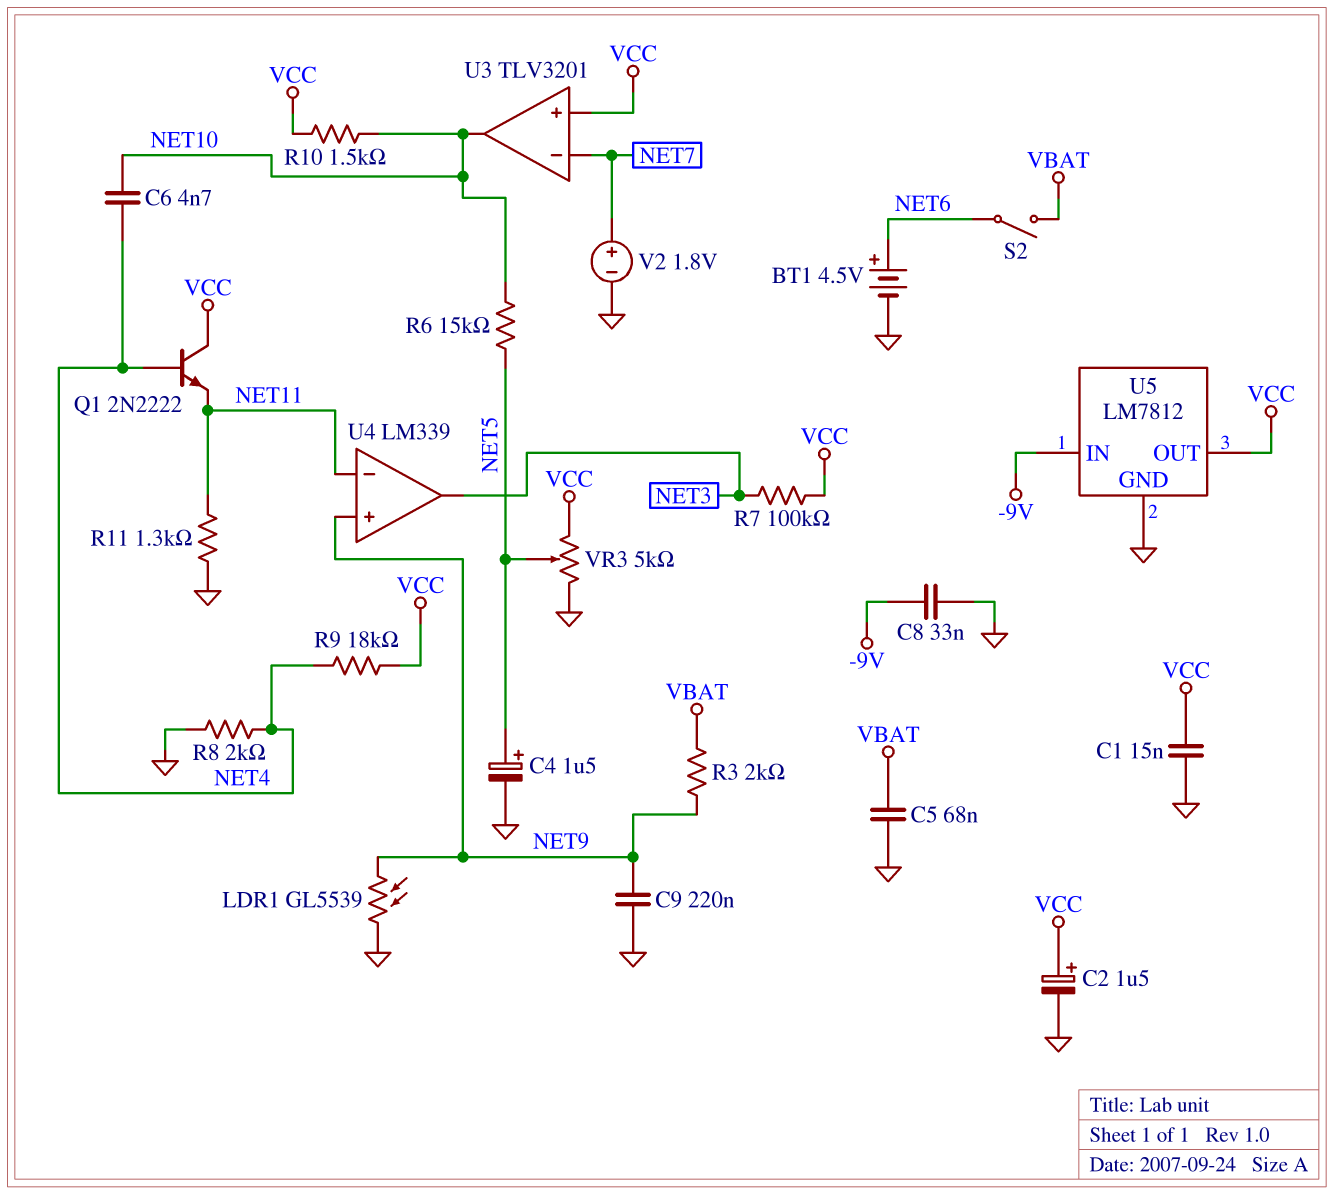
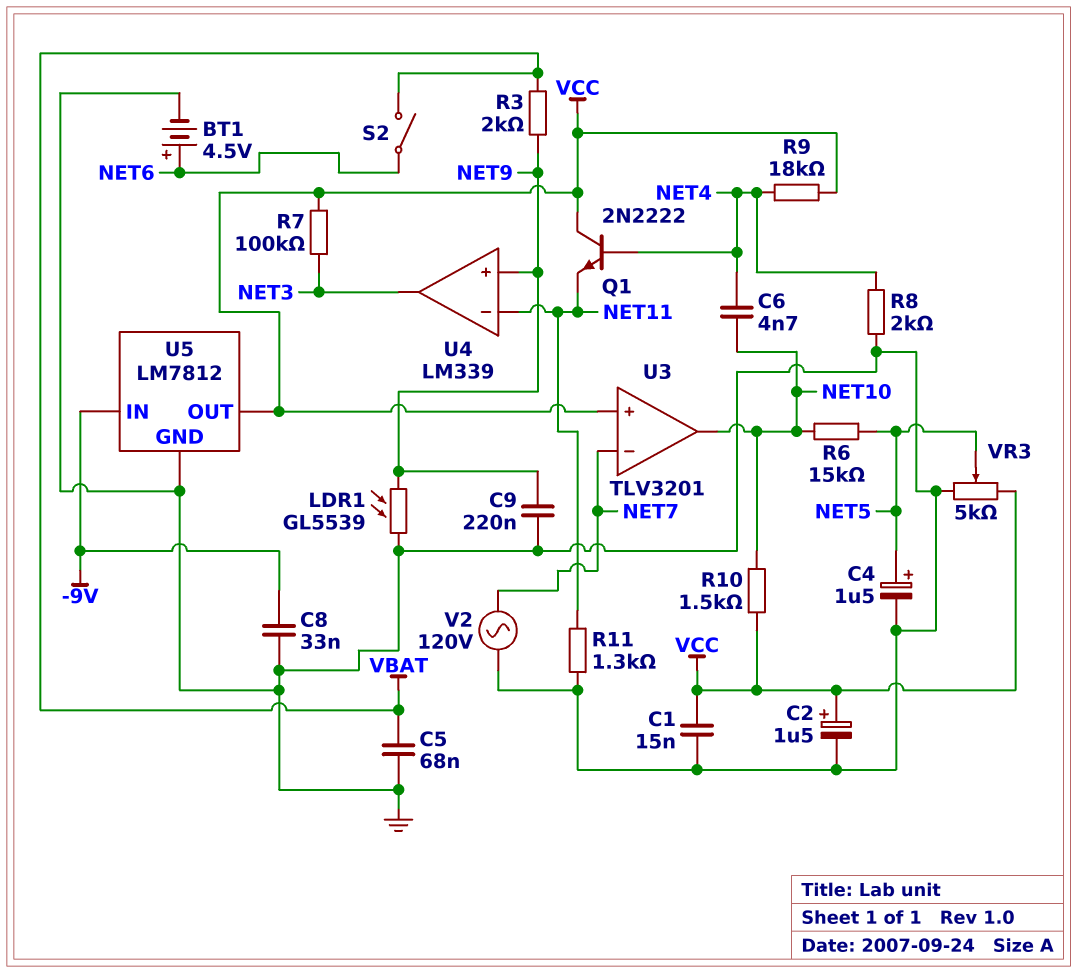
V2: 1.8V (plus NET7, minus GND) -> AC 120V (GND, NET7)

